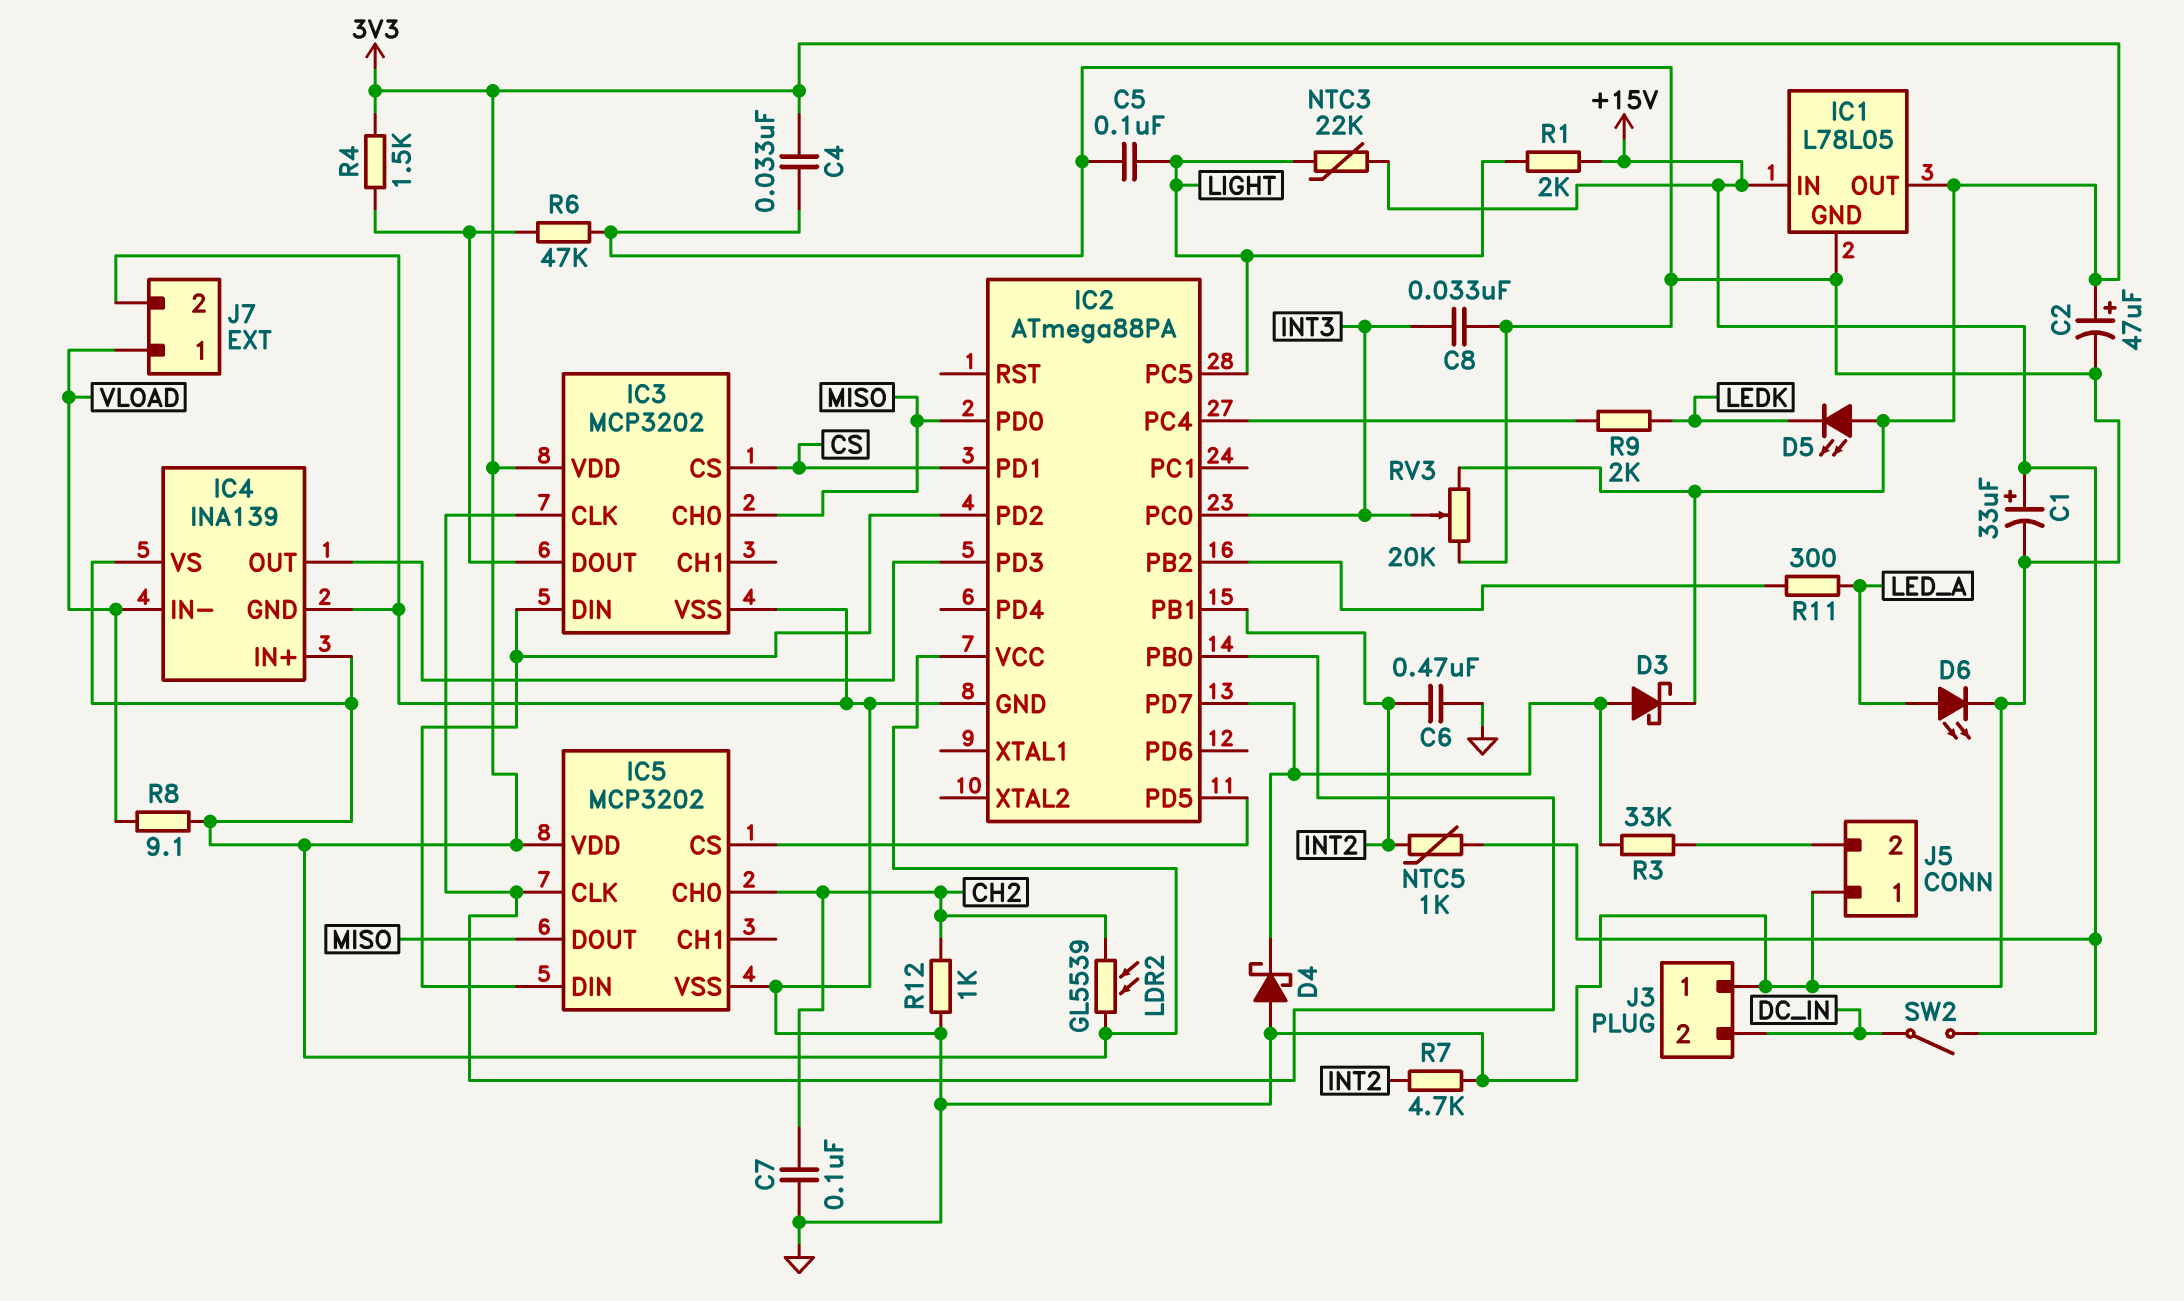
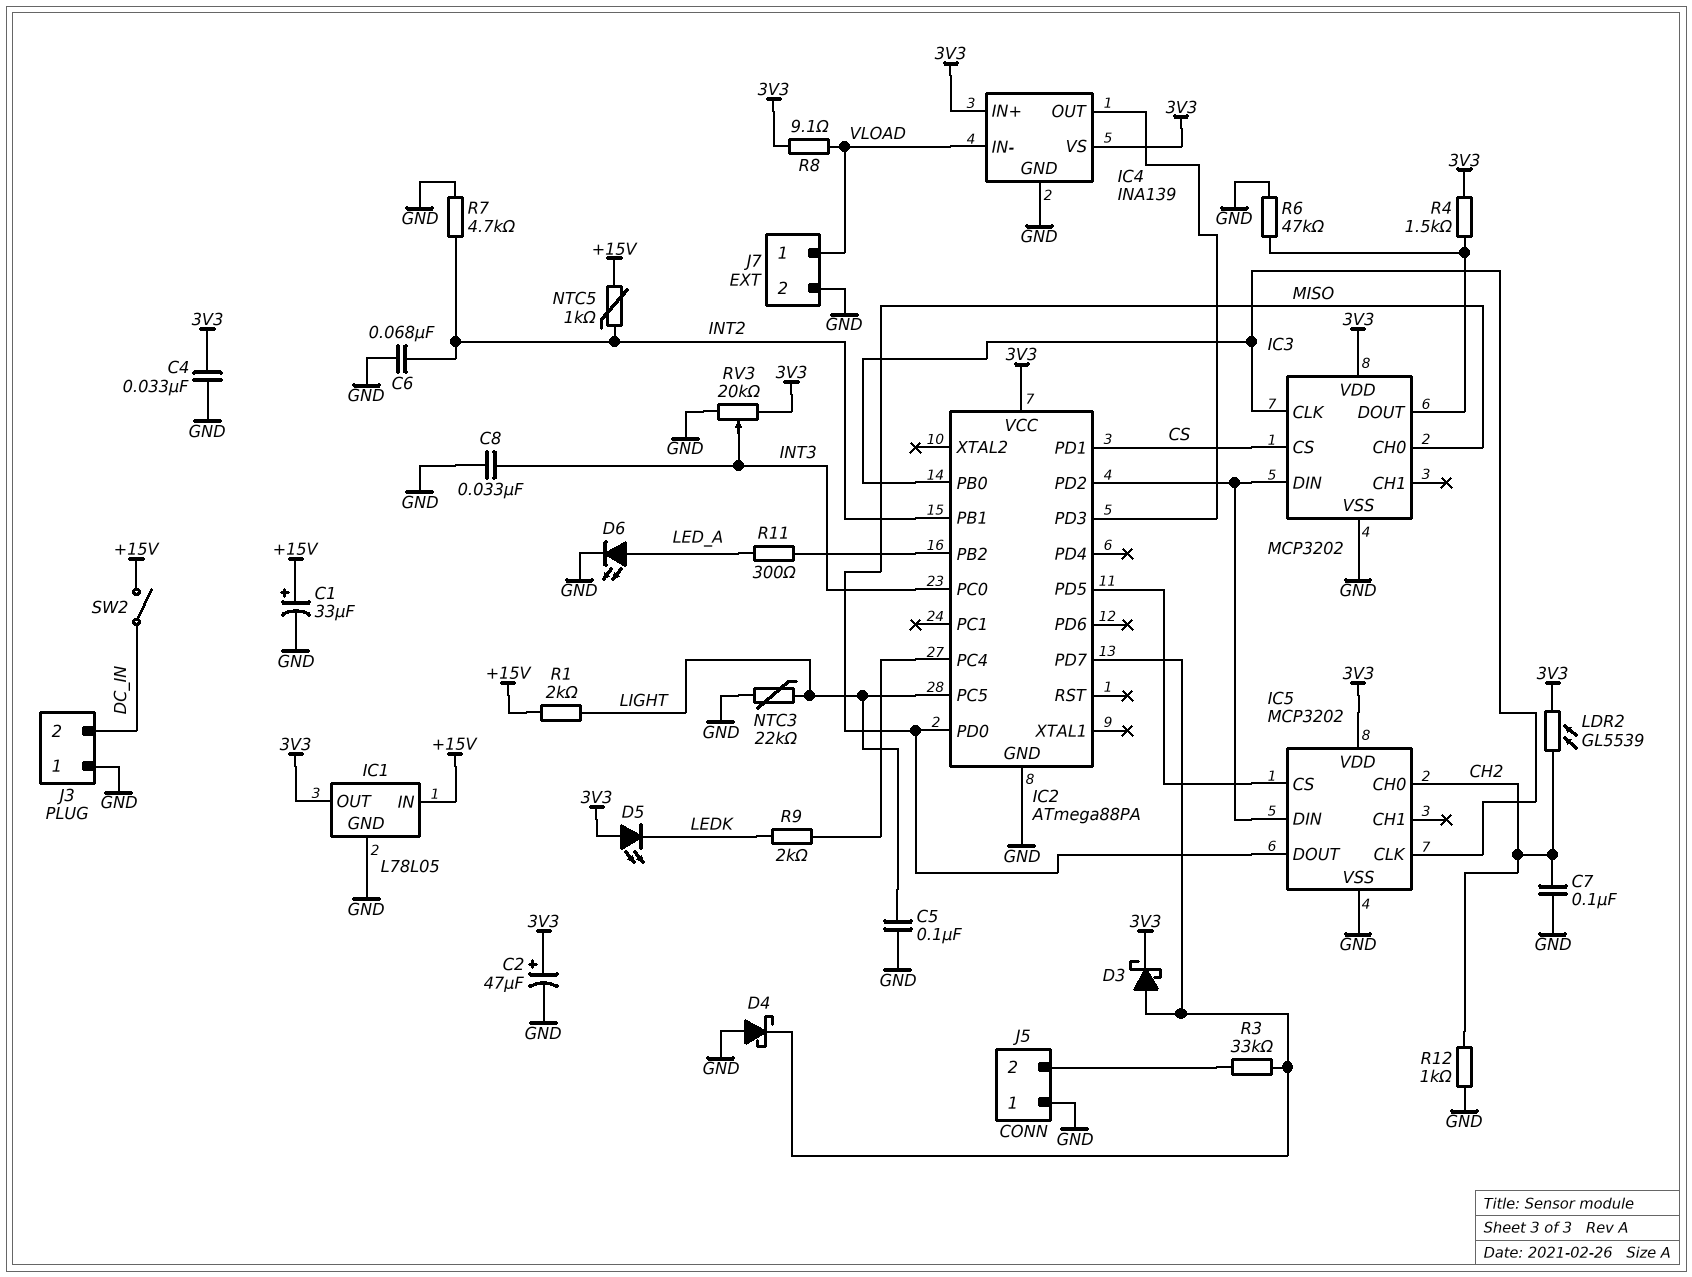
C6: 470nF (GND, INT2) -> 68nF (GND, INT2)
NTC3: 22k (+15V, LIGHT) -> 22k (GND, LIGHT)

